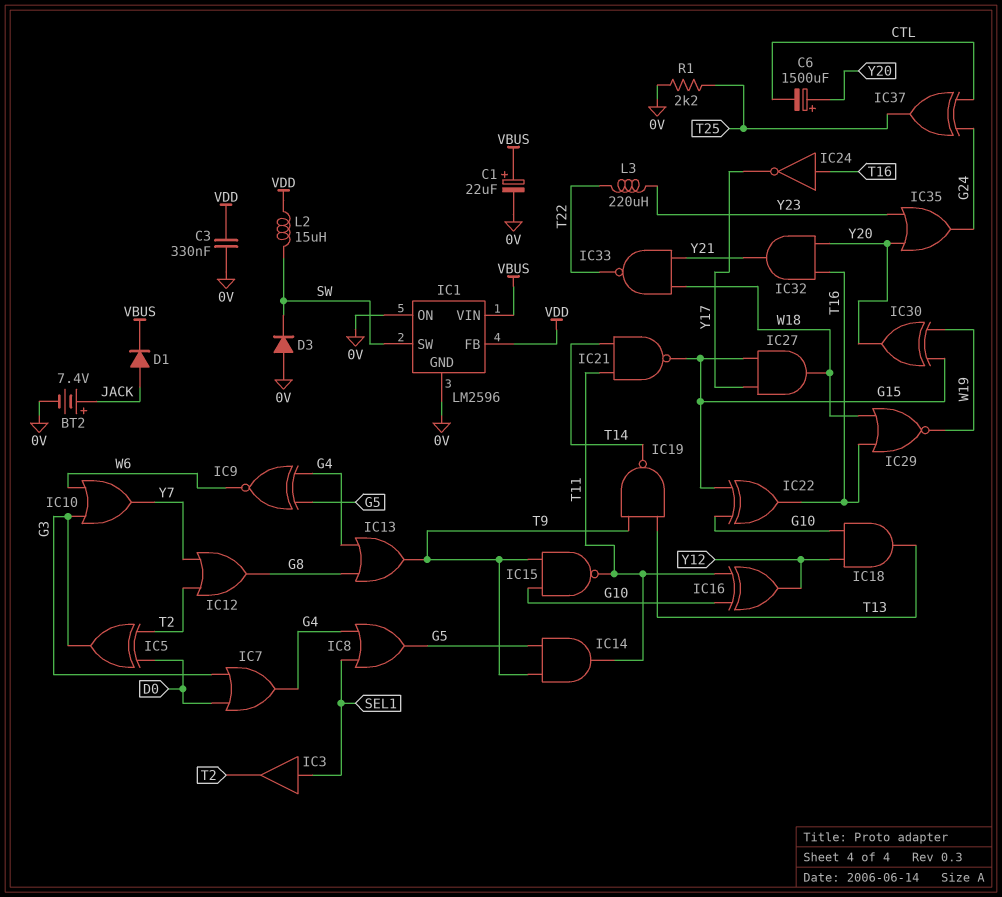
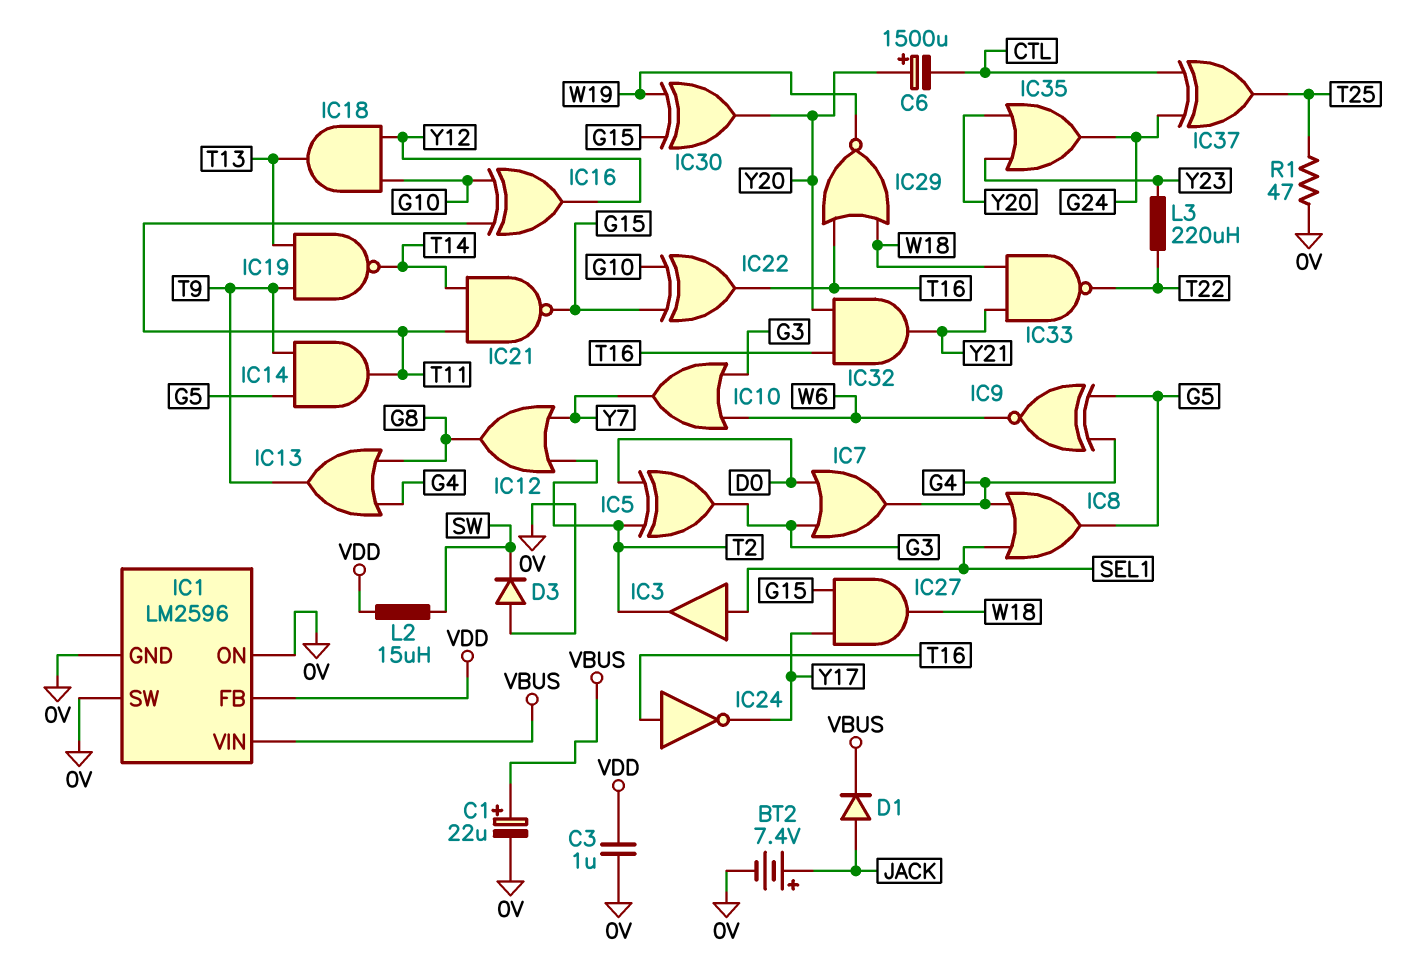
C3: 330nF (0V, VDD) -> 1uF (0V, VDD)
IC1 pin SW: SW -> 0V
IC15: NAND (in G10, in T9, out T11) -> none
R1: 2.2k (0V, T25) -> 47 (0V, T25)

